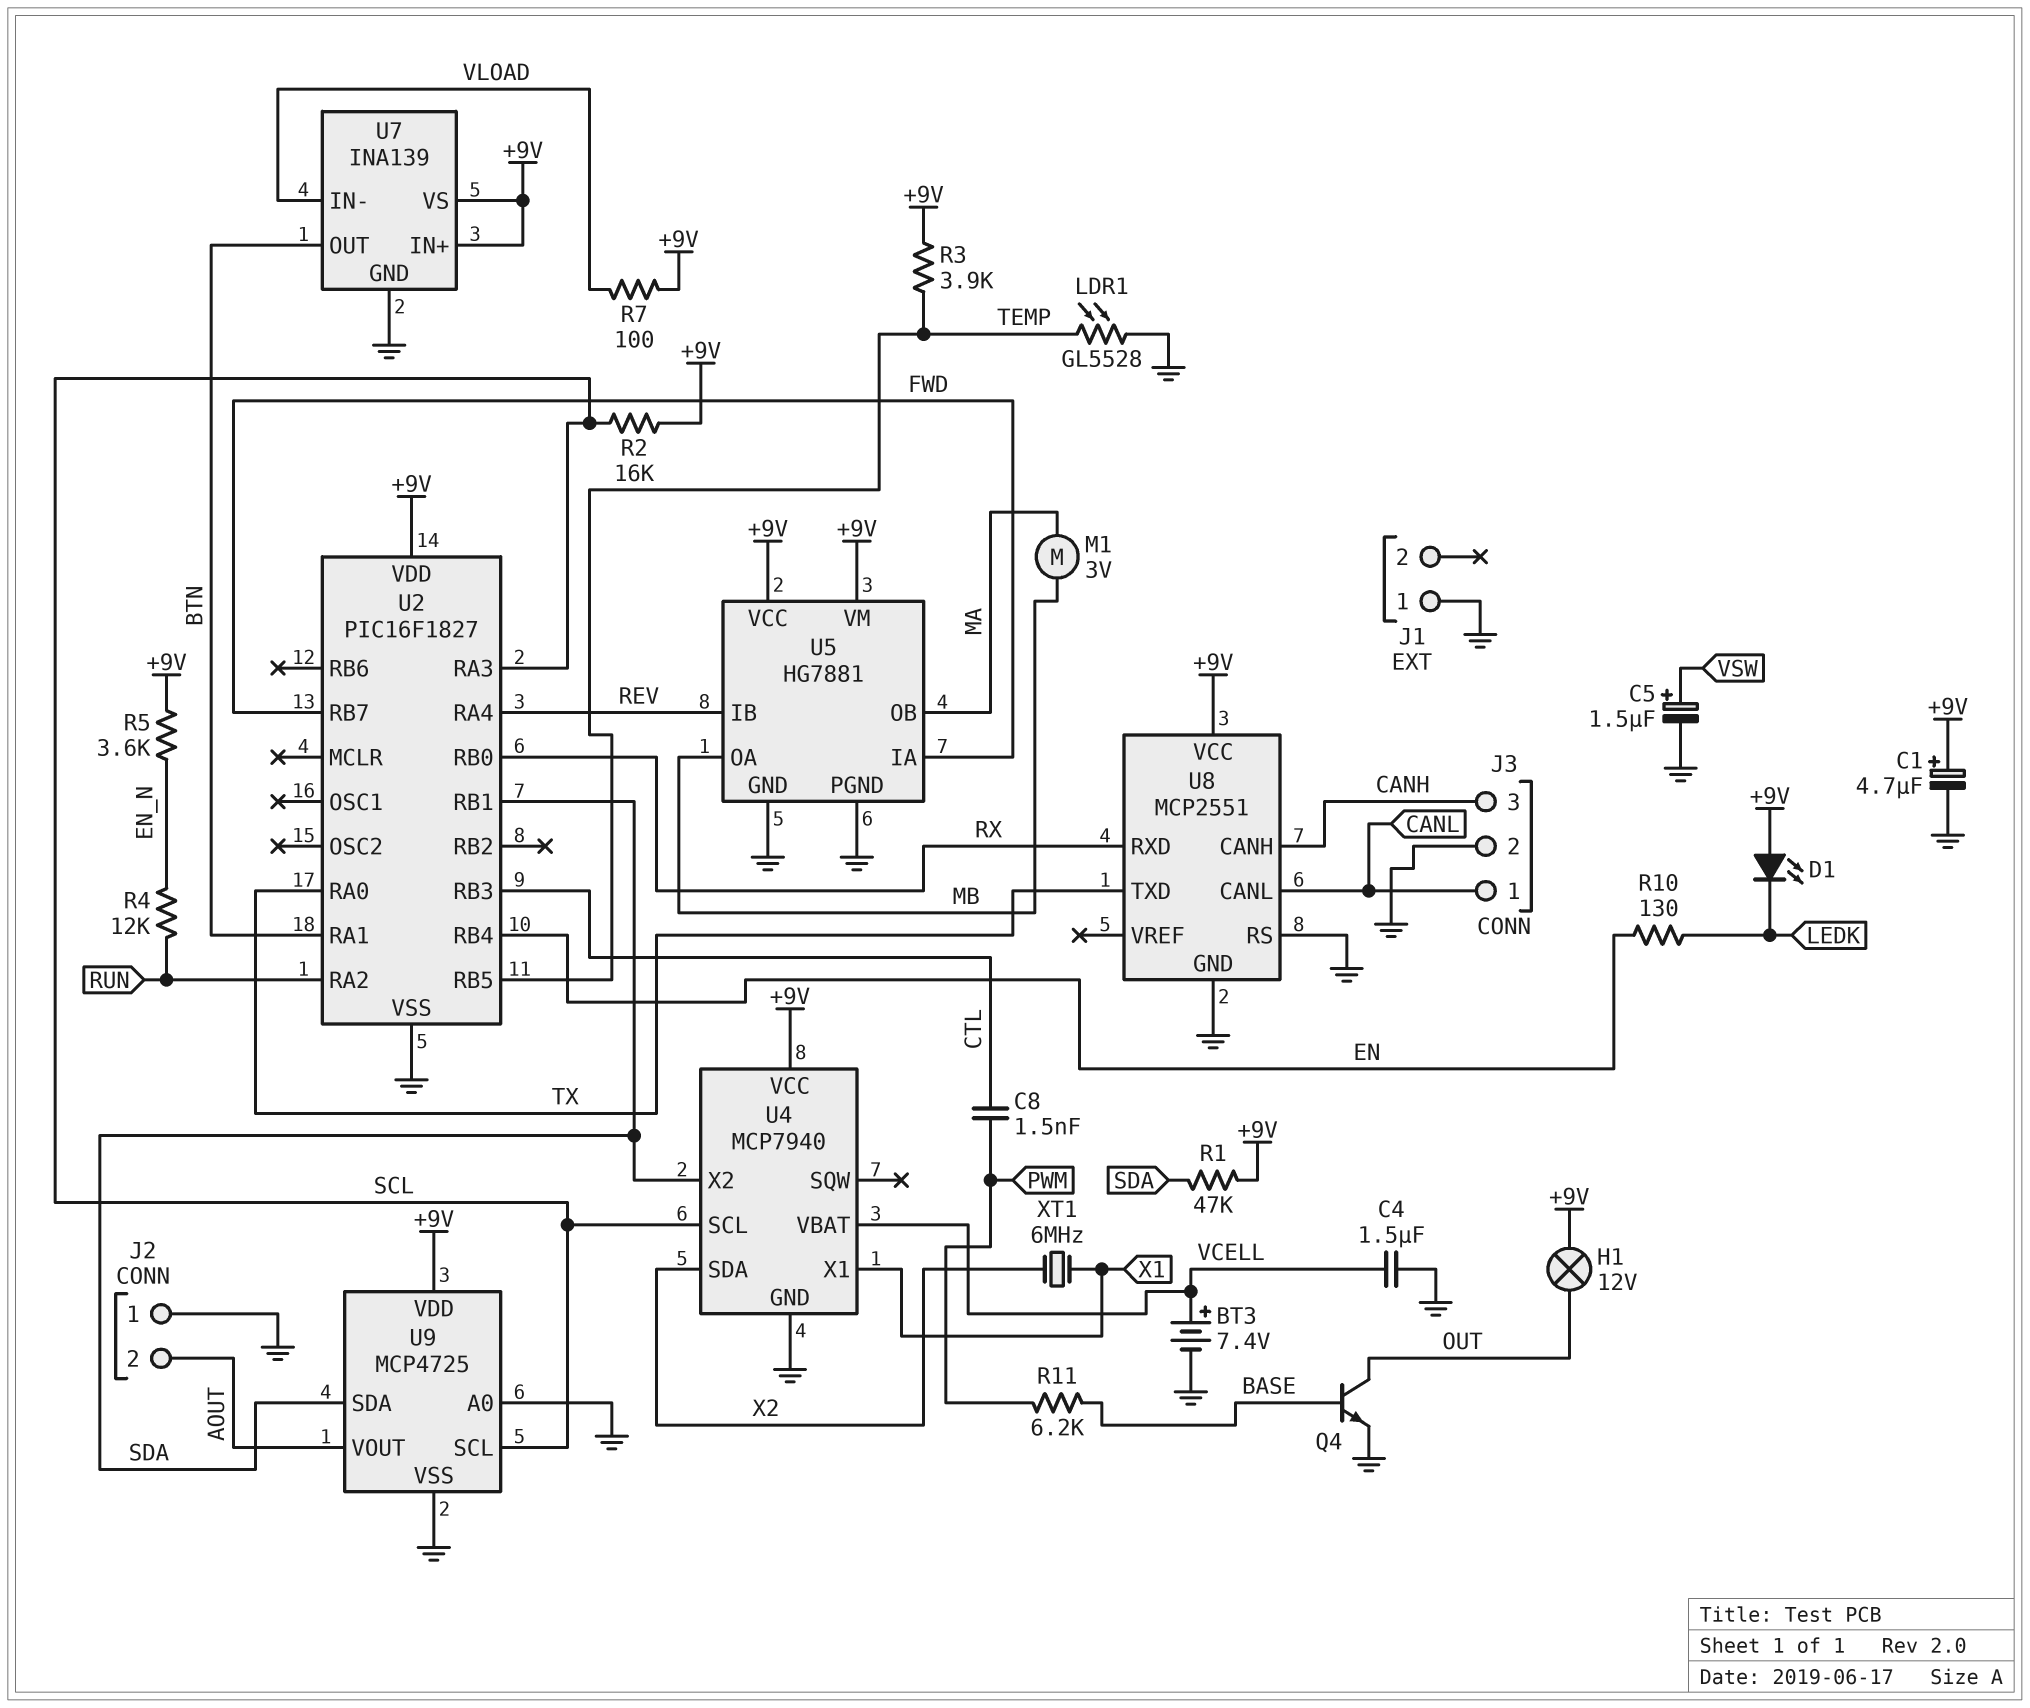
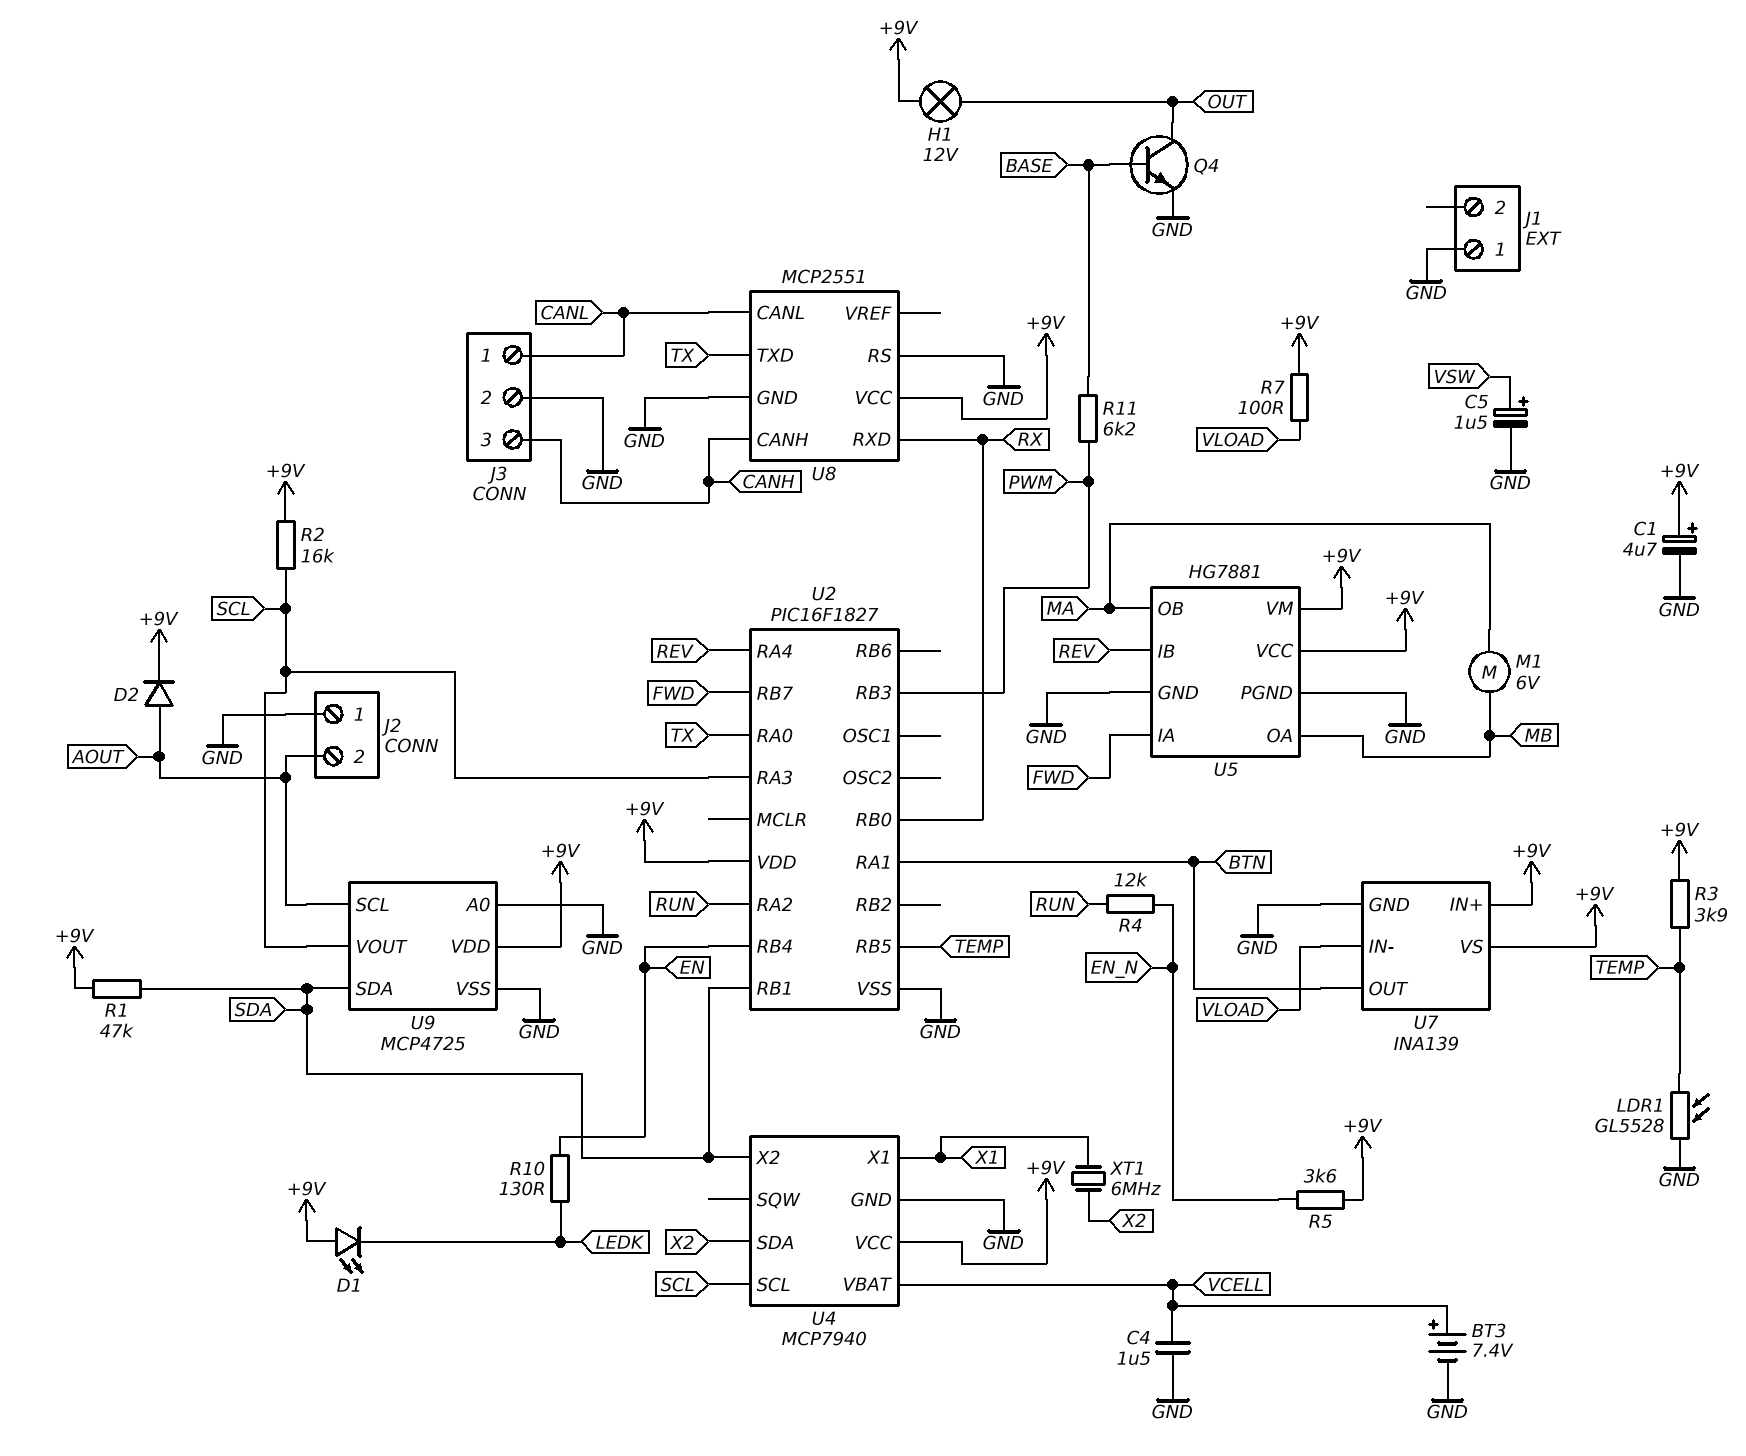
C8: 1.5nF (CTL, PWM) -> none
D2: none -> diode (A AOUT, K +9V)
M1: motor 3V (MA, MB) -> motor 6V (MA, MB)
U2 pin RB3: CTL -> PWM
U9 pin SCL: SCL -> AOUT
U9 pin VOUT: AOUT -> SCL

